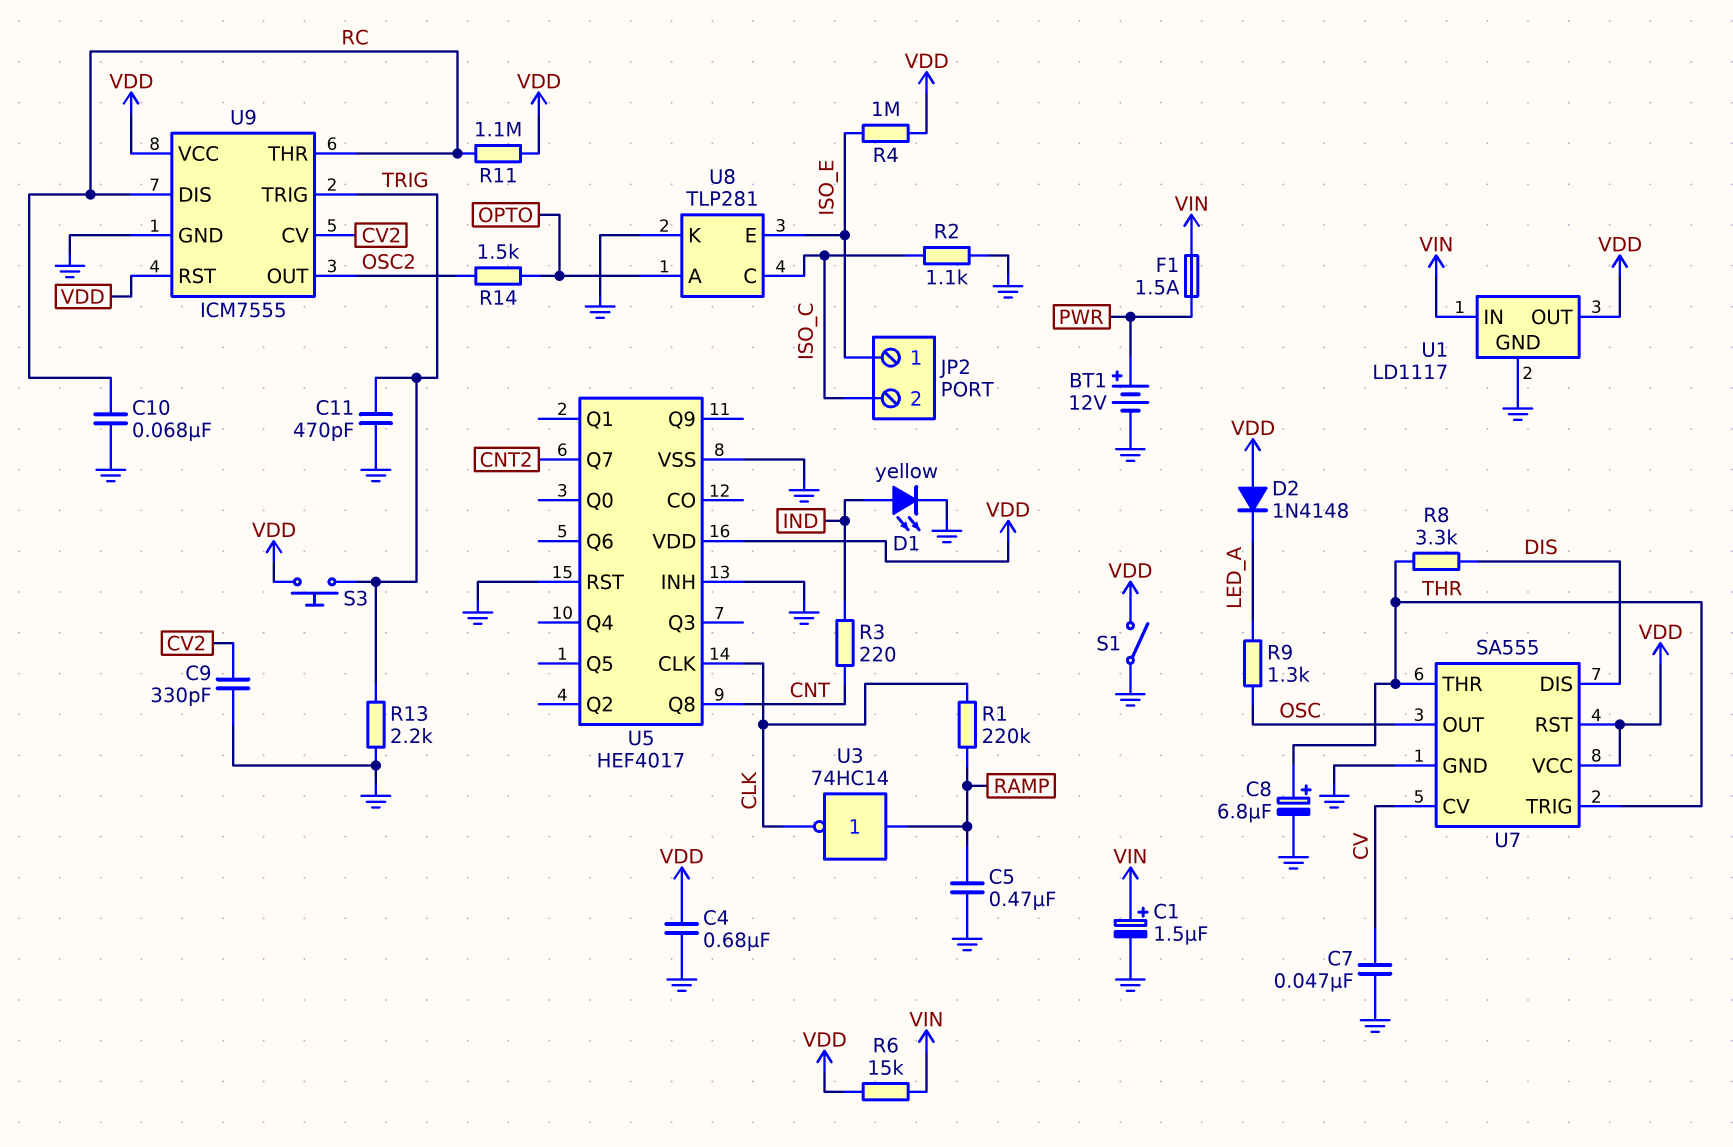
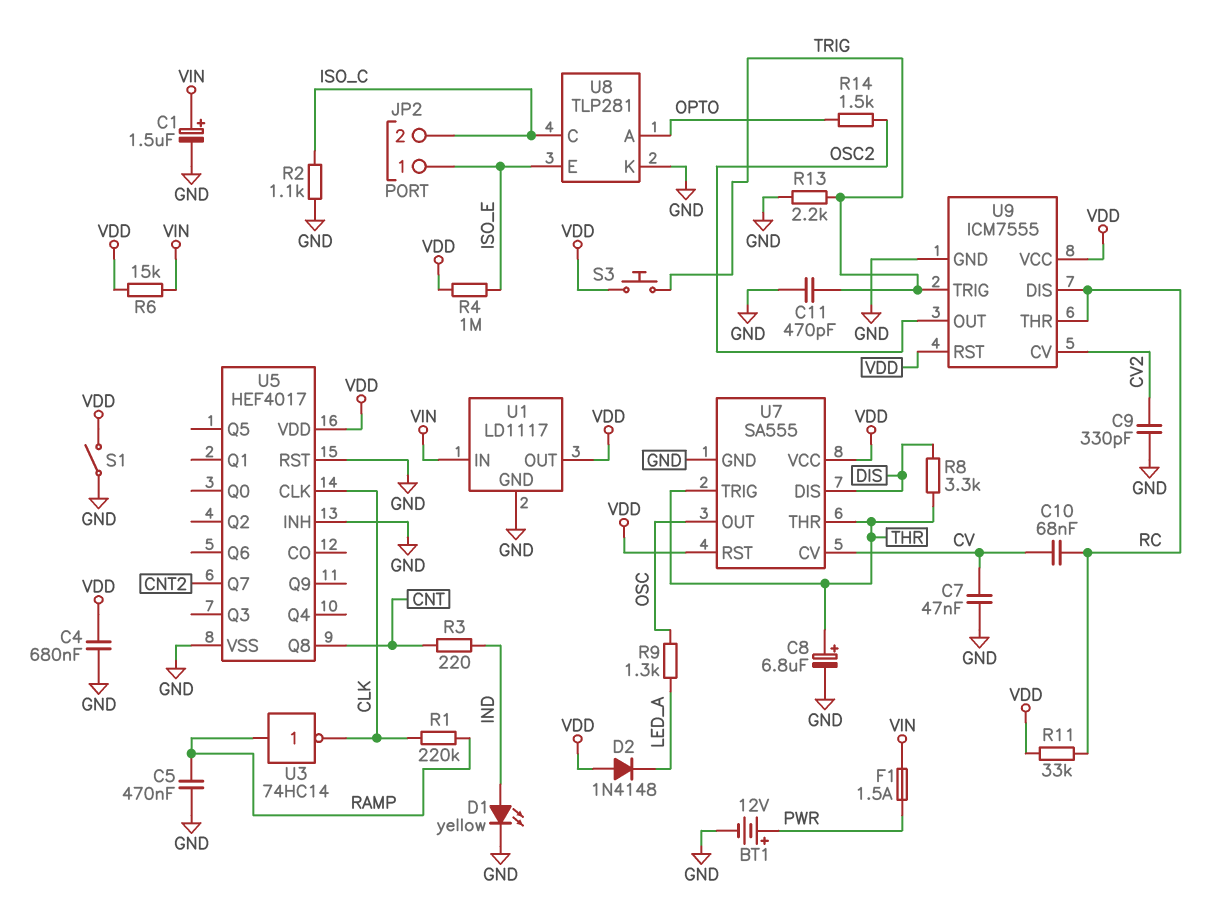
C10: 68nF (GND, RC) -> 68nF (CV, RC)
R11: 1.1M (RC, VDD) -> 33k (RC, VDD)

